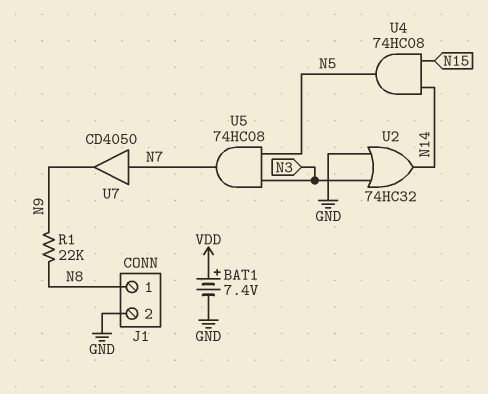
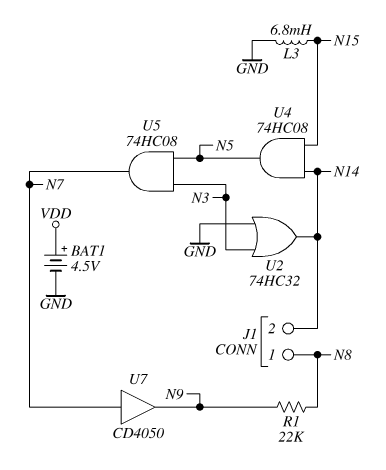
BAT1: 7.4V (plus VDD, minus GND) -> 4.5V (plus VDD, minus GND)
J1 pin 2: GND -> N14
L3: none -> 6.8mH (GND, N15)

